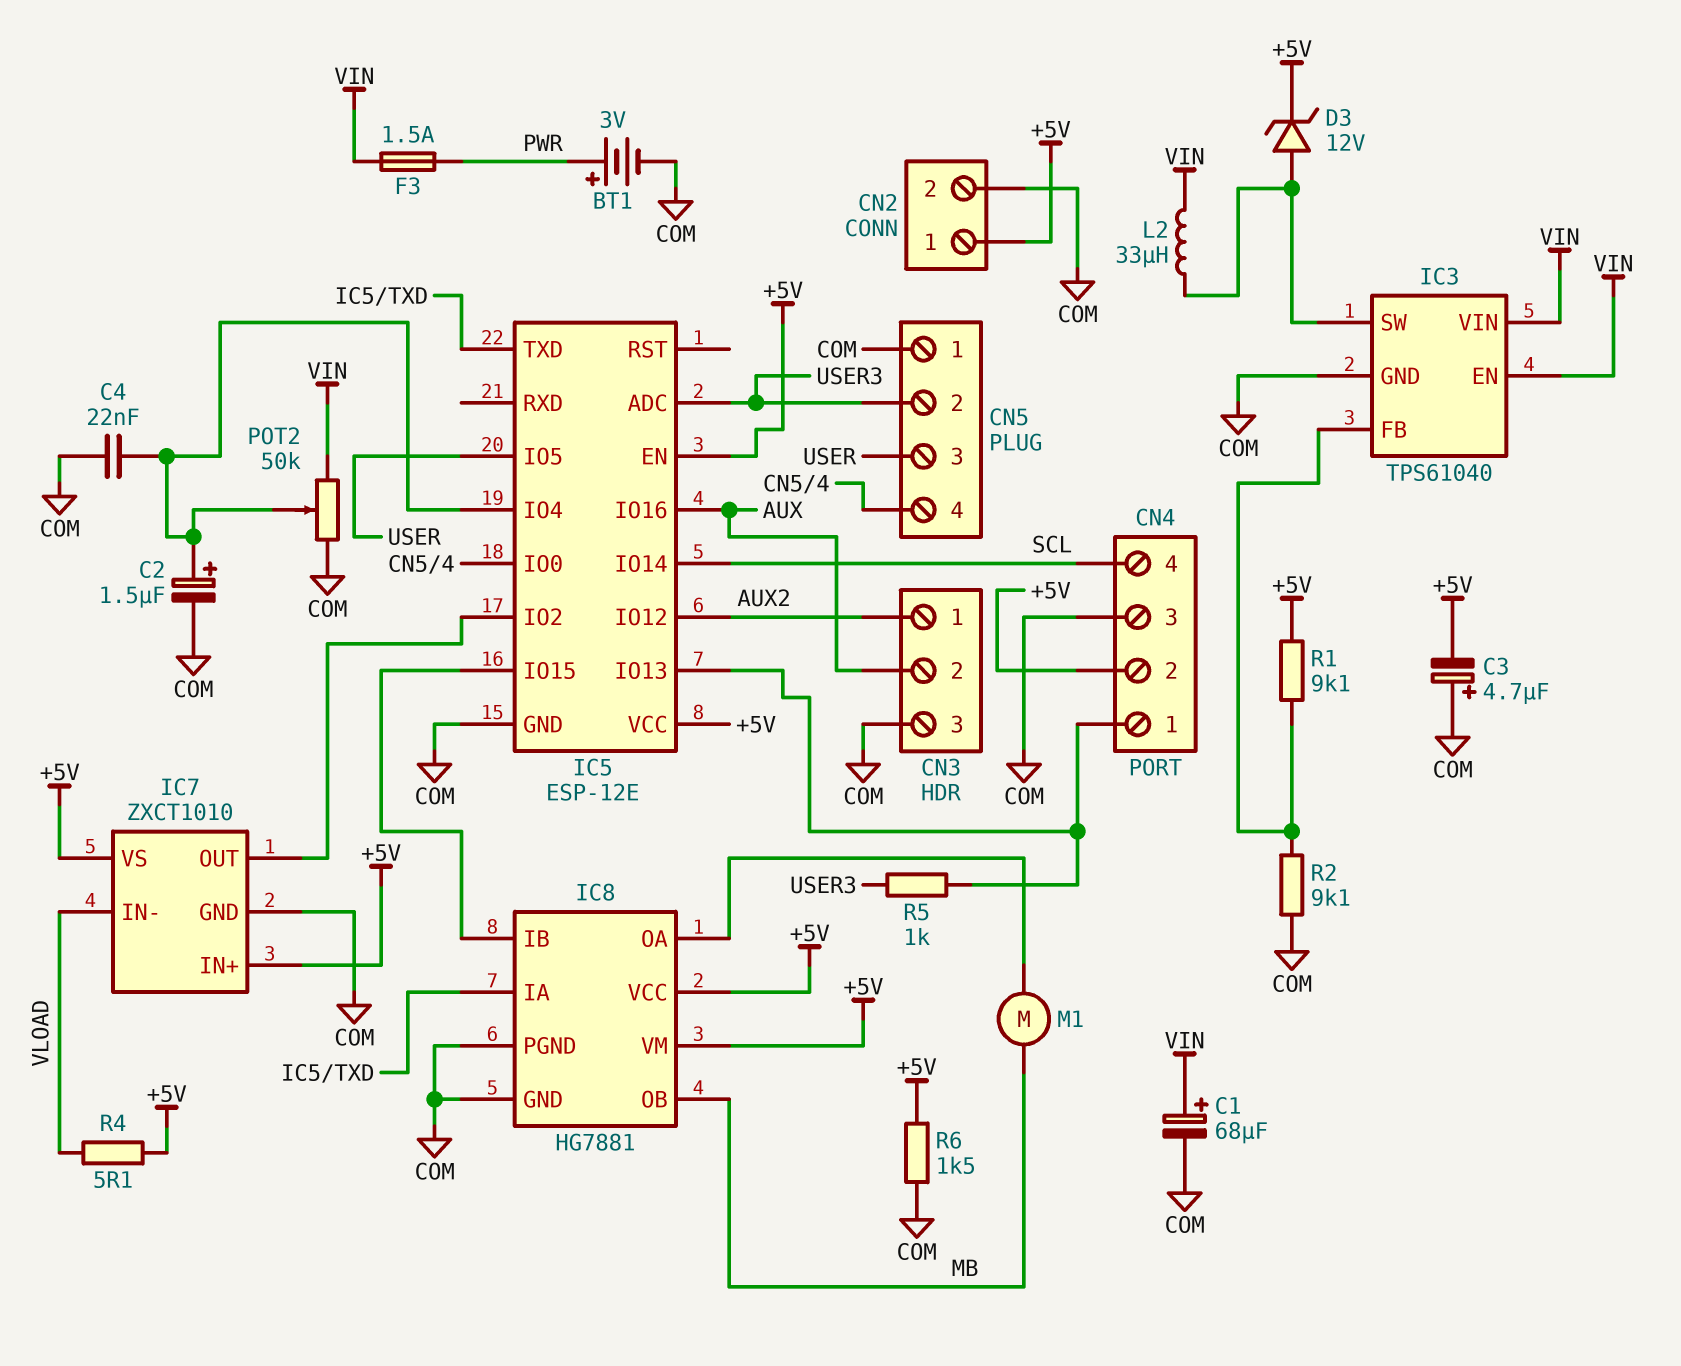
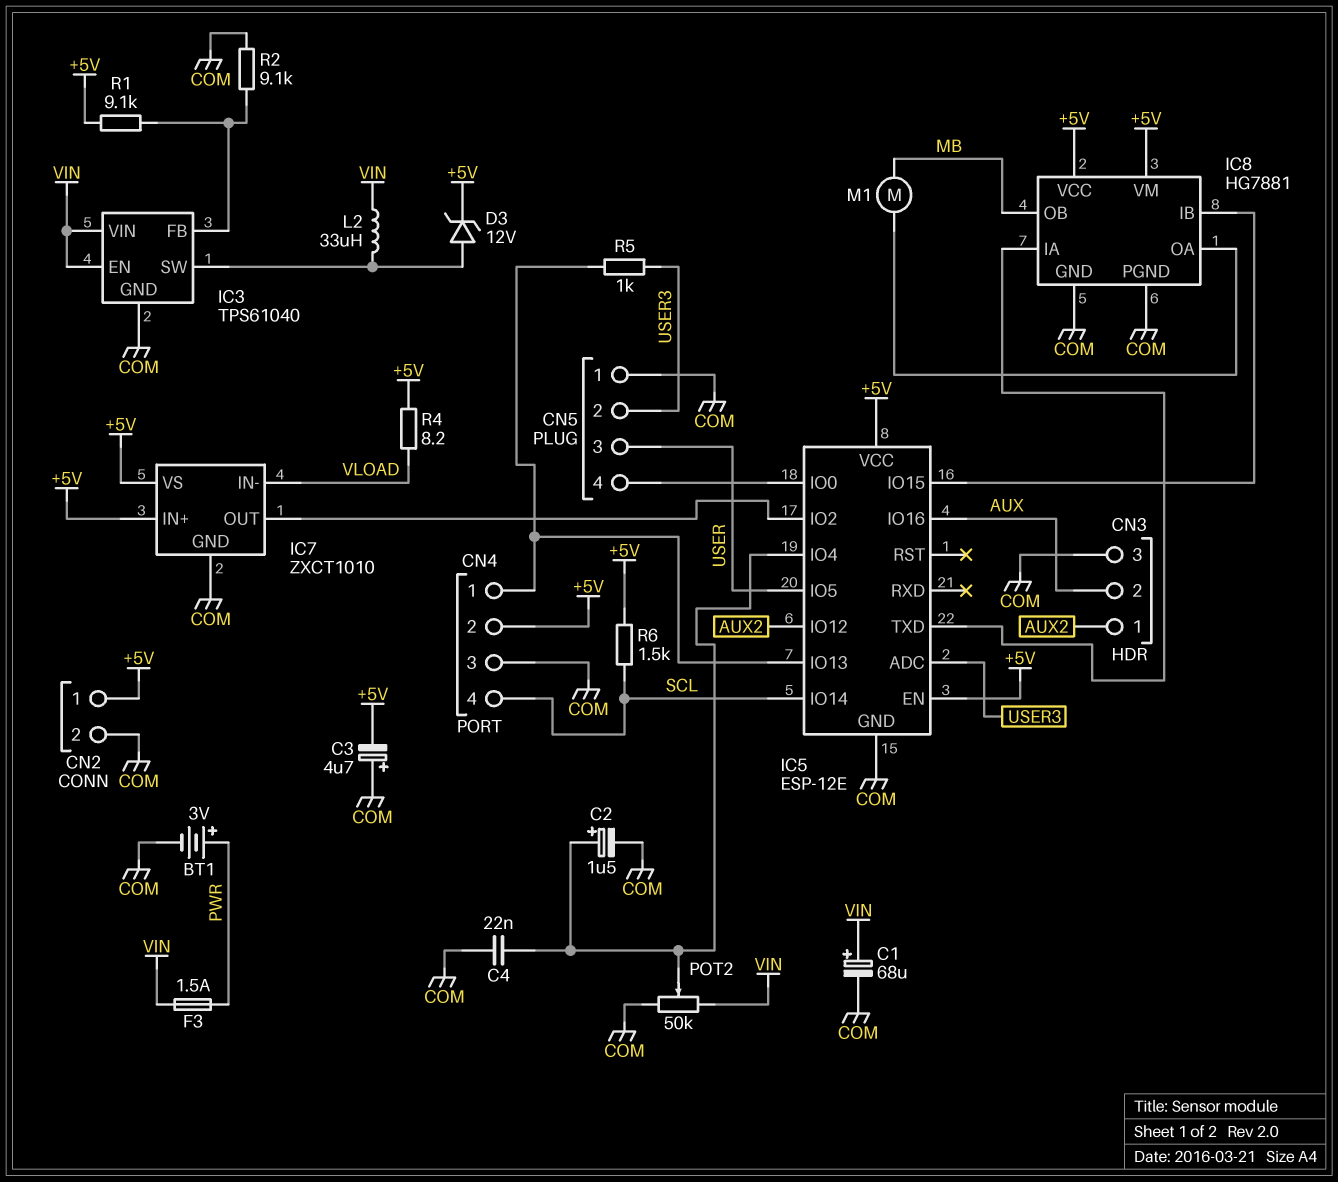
R4: 5.1 (+5V, VLOAD) -> 8.2 (+5V, VLOAD)
R6: 1.5k (+5V, COM) -> 1.5k (+5V, SCL)

